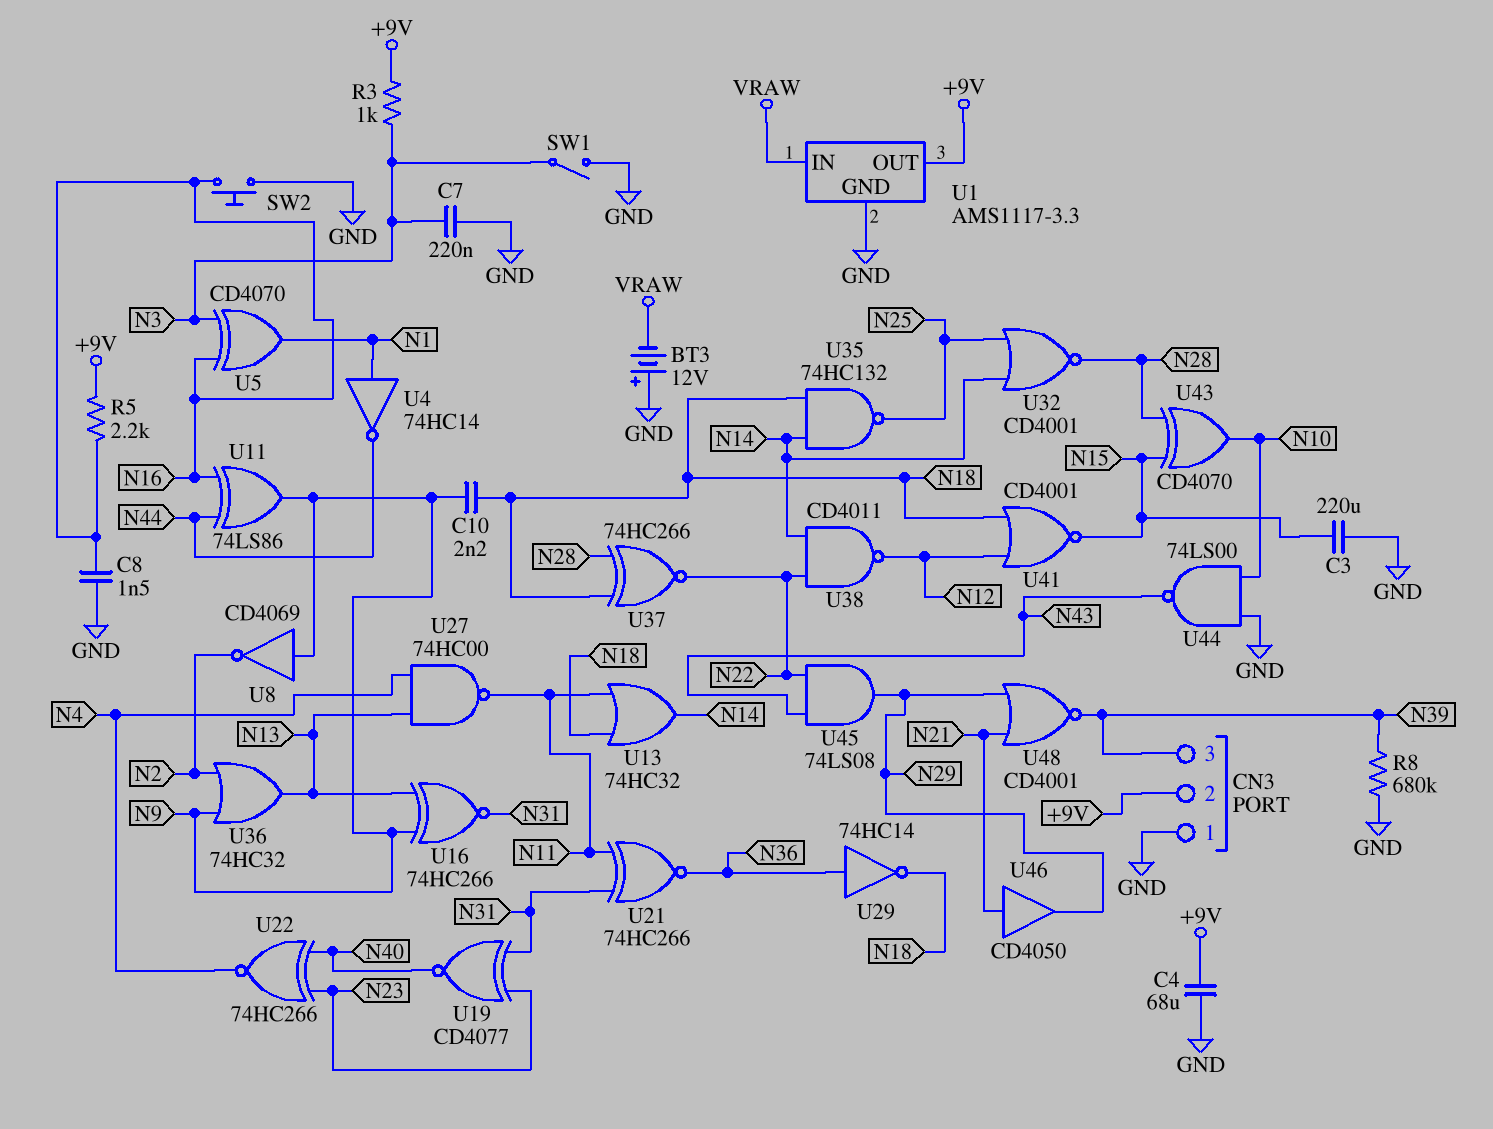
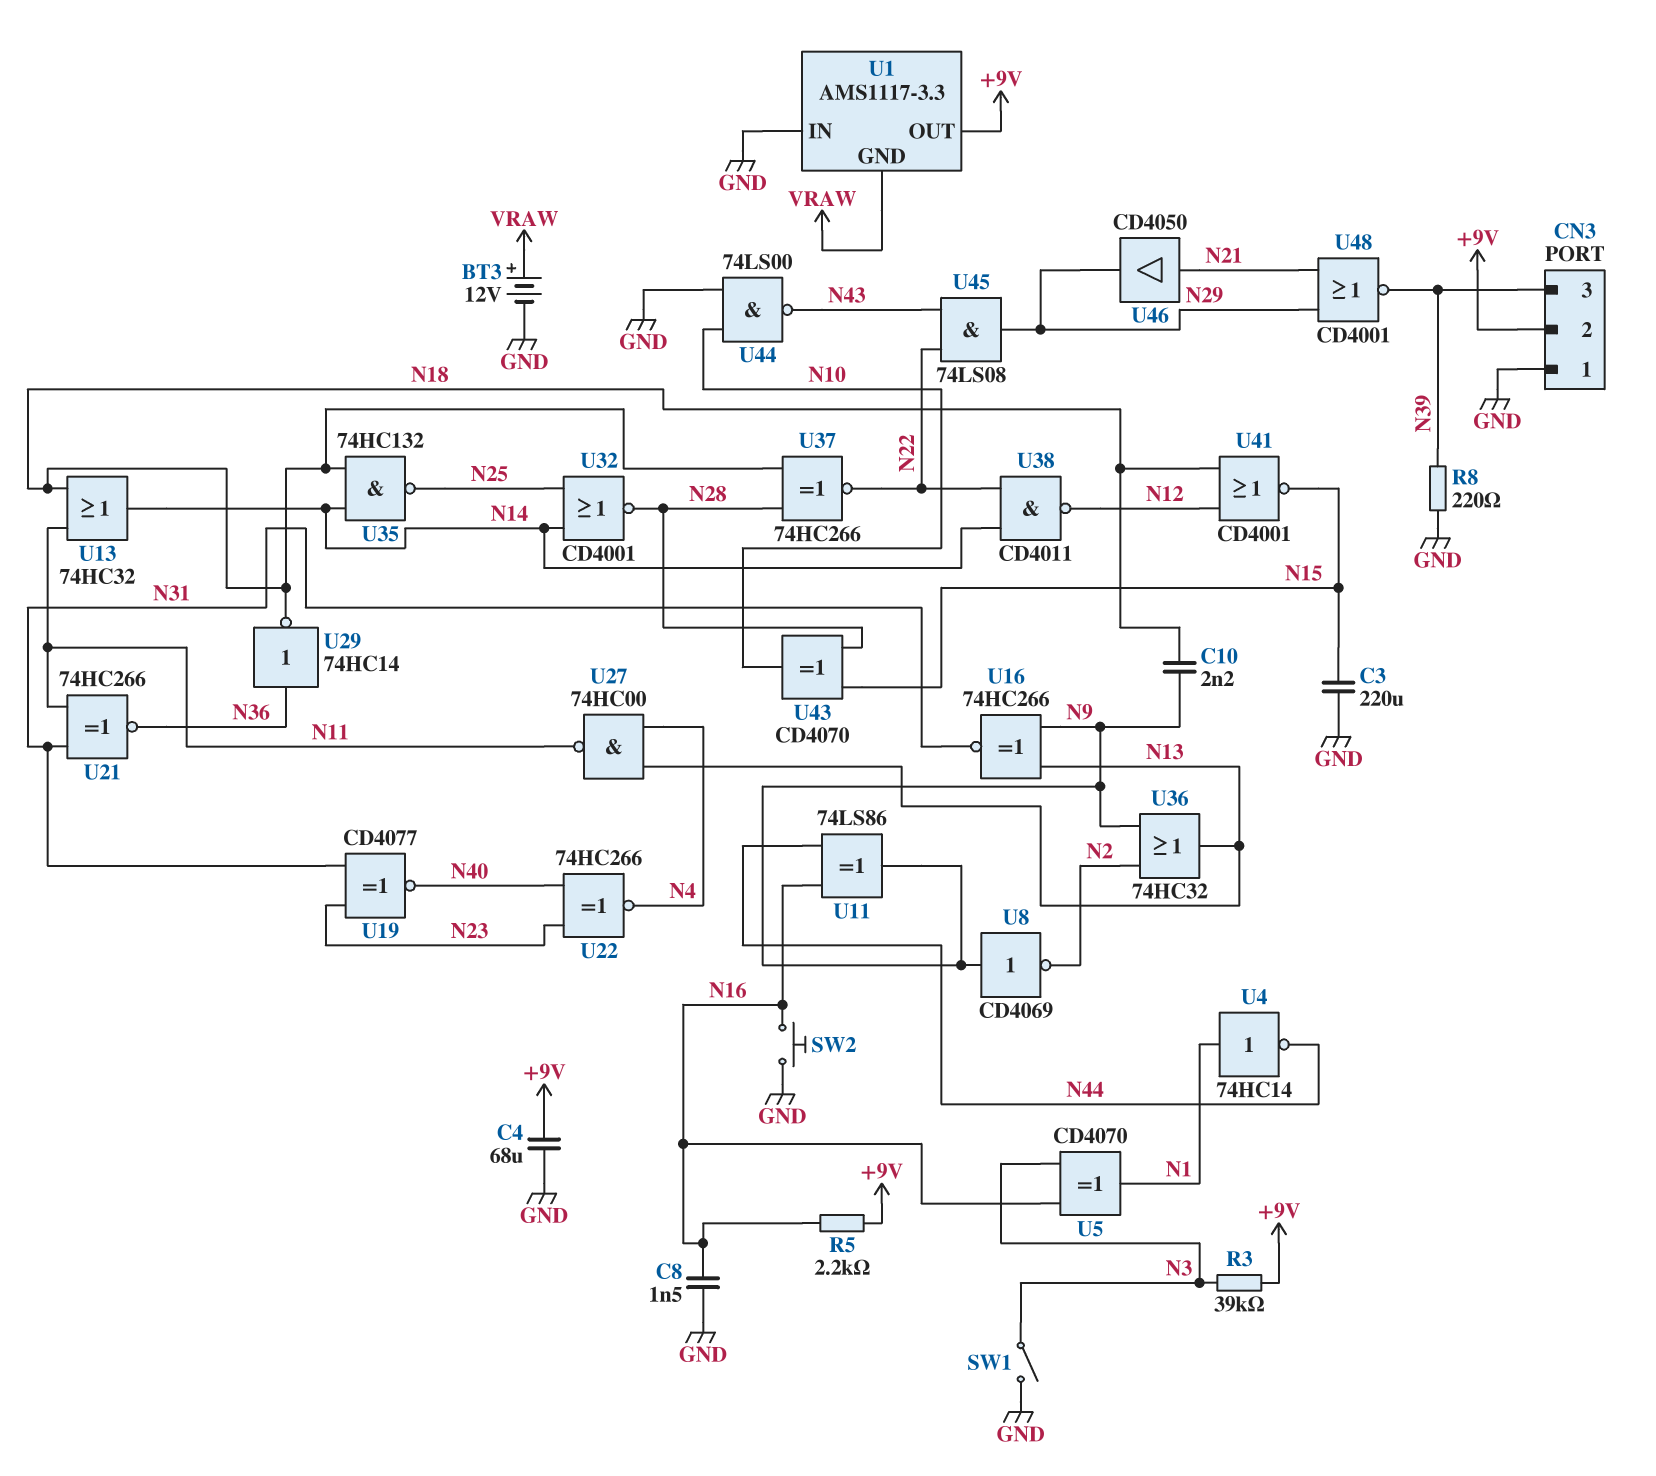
BT3: 12V (plus GND, minus VRAW) -> 12V (plus VRAW, minus GND)
C7: 220nF (GND, N3) -> none
R3: 1k (+9V, N3) -> 39k (+9V, N3)
R8: 680k (GND, N39) -> 220 (GND, N39)
U1 pin GND: GND -> VRAW
U1 pin IN: VRAW -> GND

